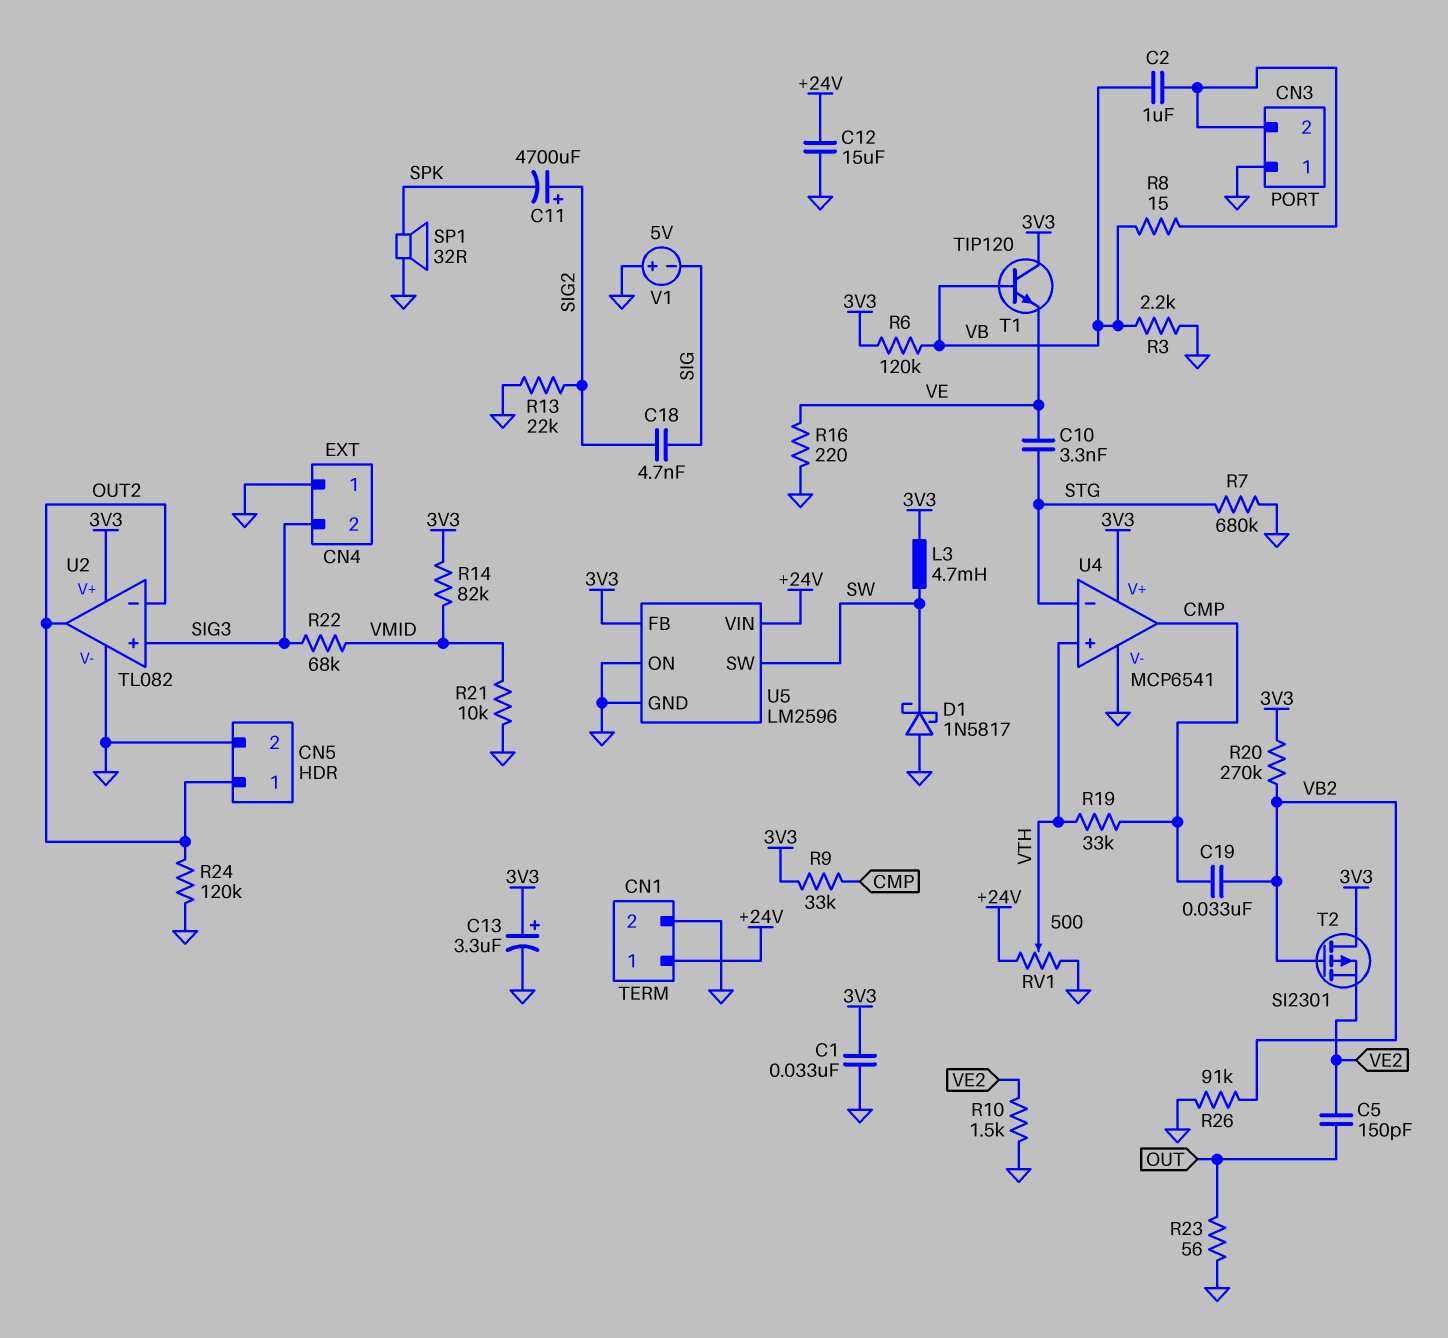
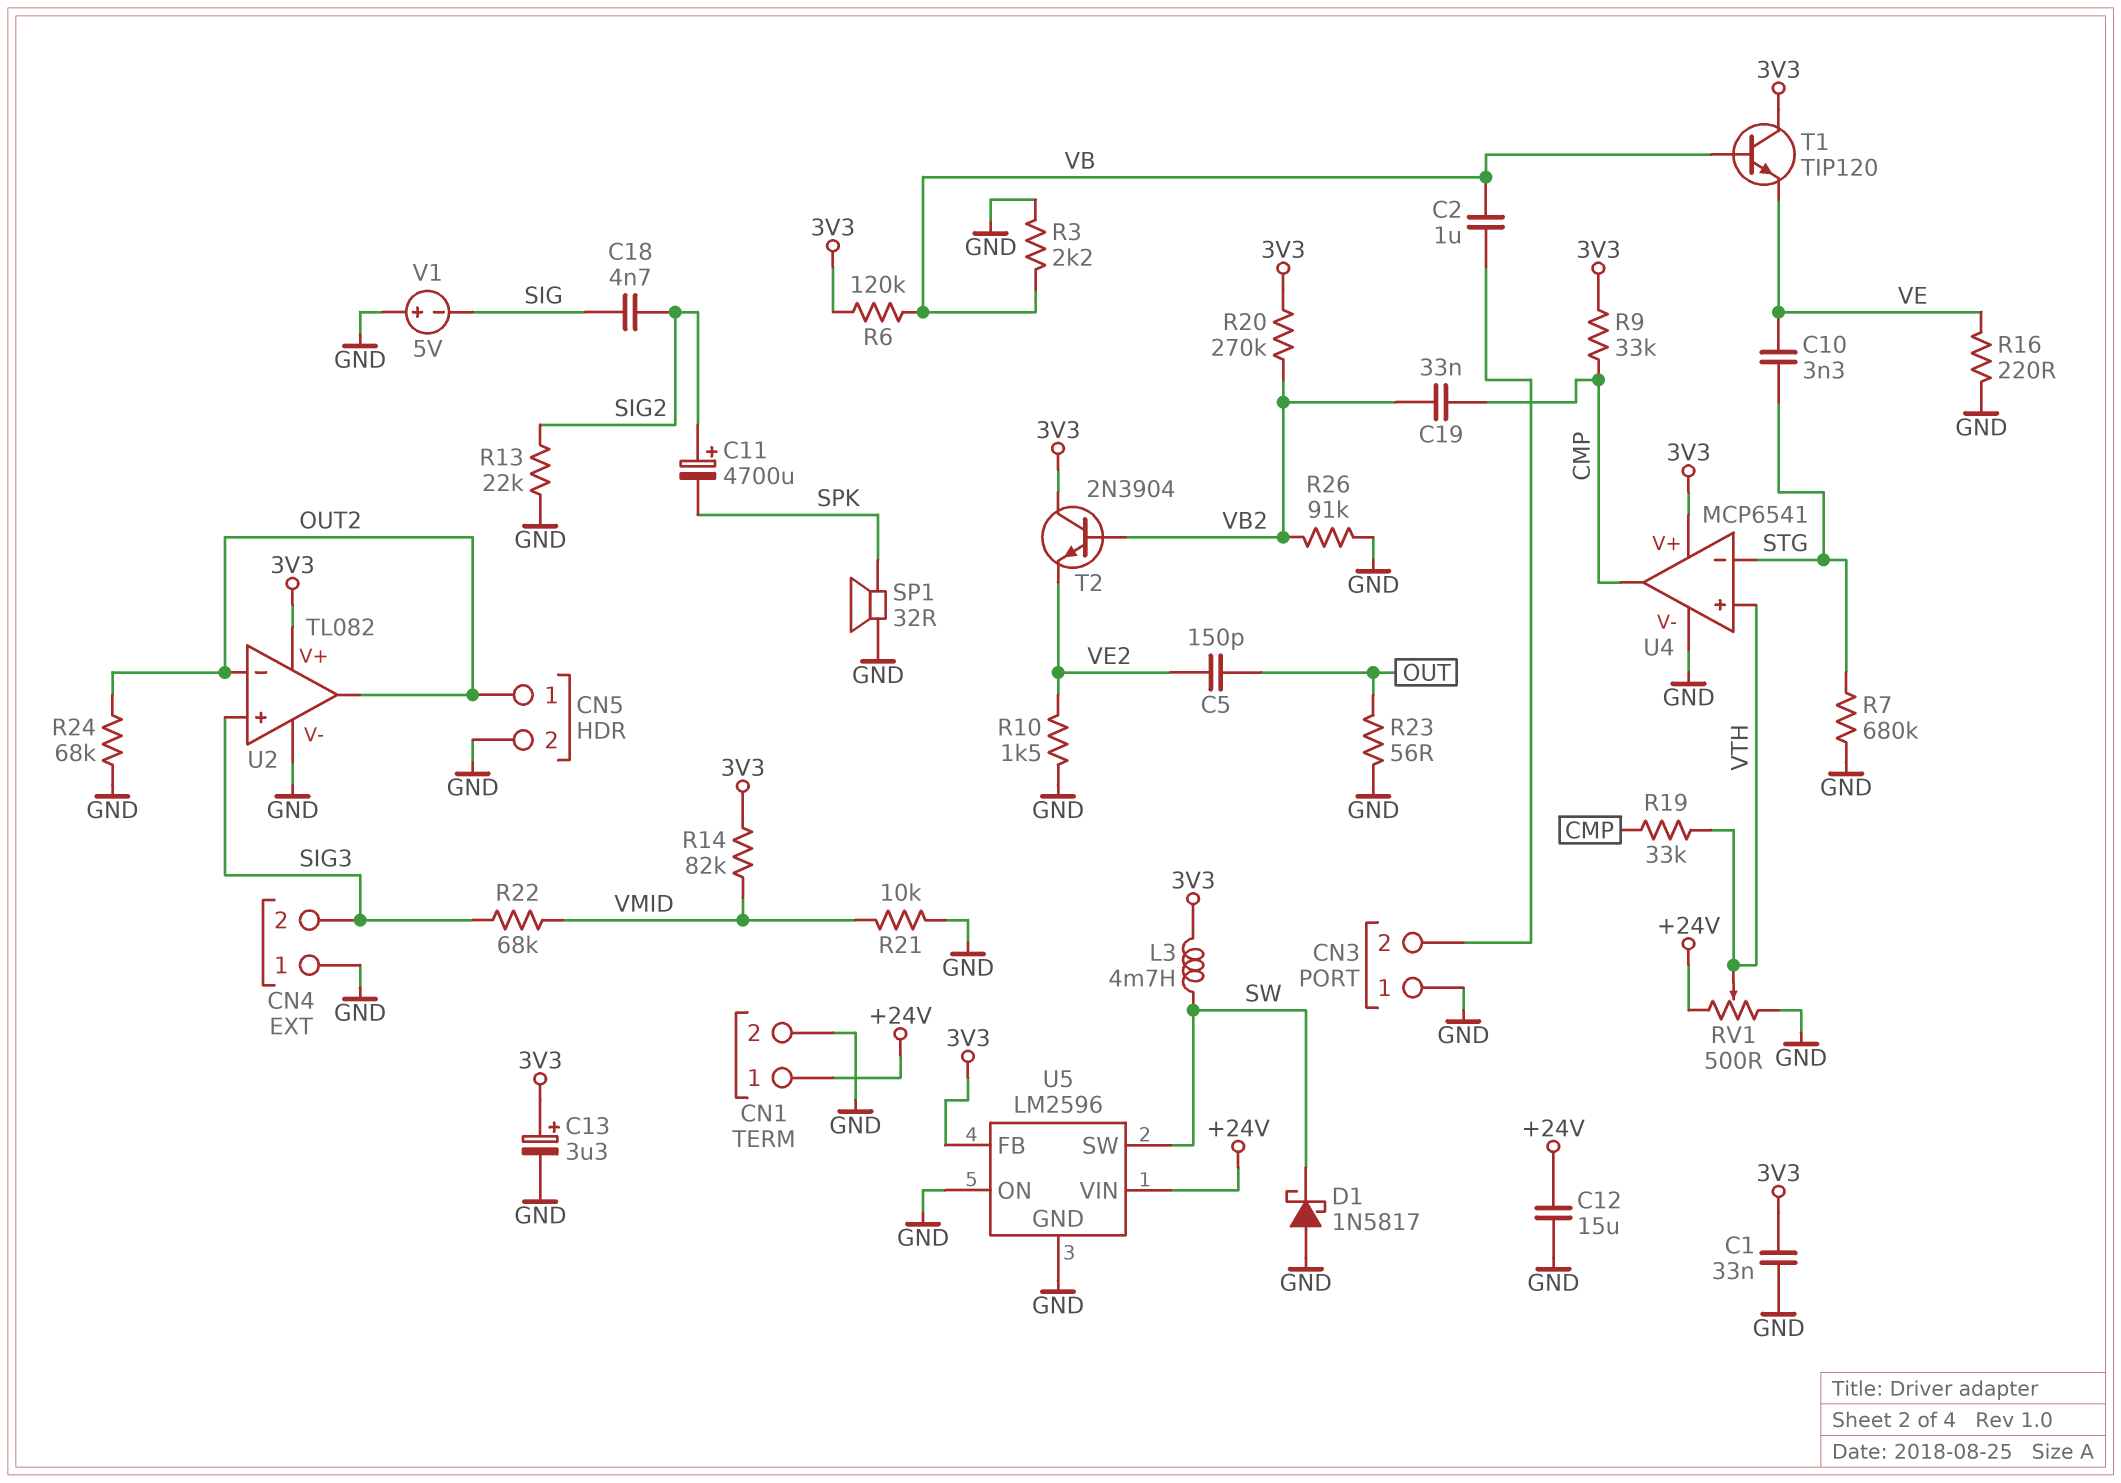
R8: 15 (CN3/2, VB) -> none
R24: 120k (GND, OUT2) -> 68k (GND, OUT2)
T2: PMOS SI2301 (G VB2, D 3V3, S VE2) -> NPN 2N3904 (B VB2, C 3V3, E VE2)

